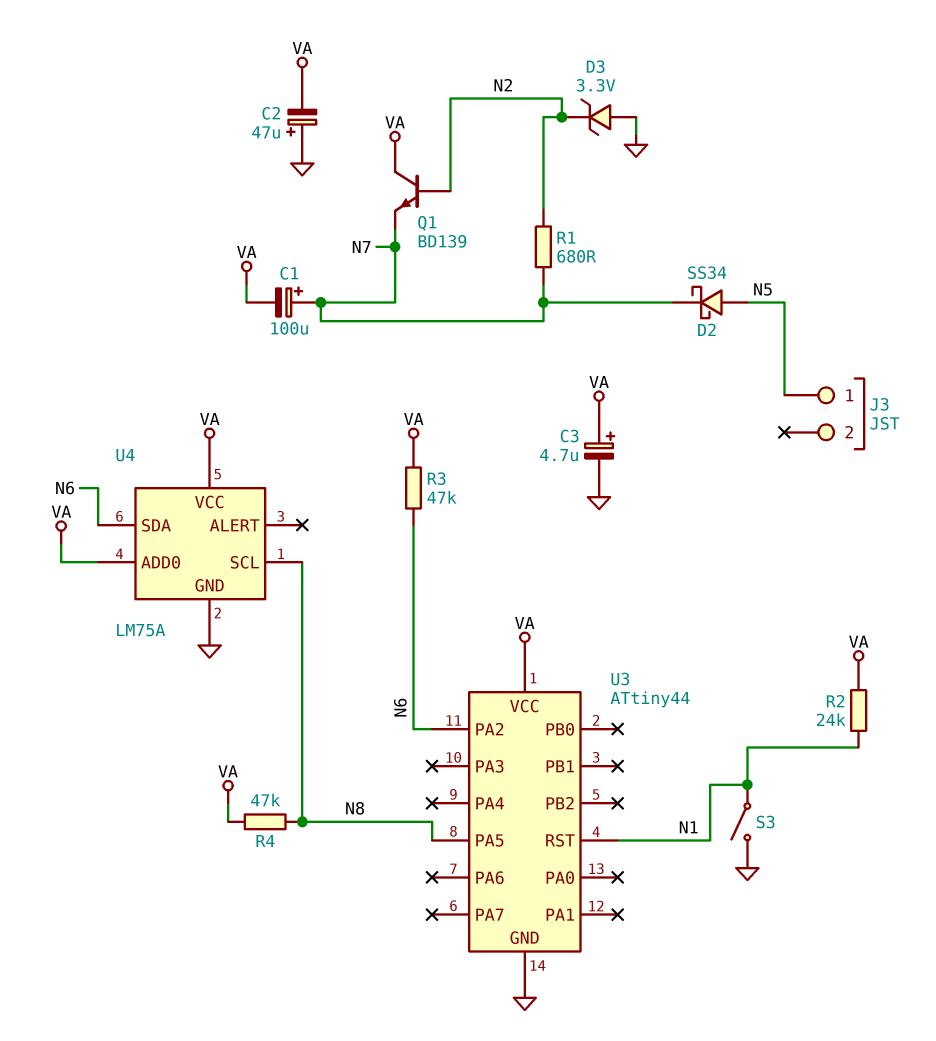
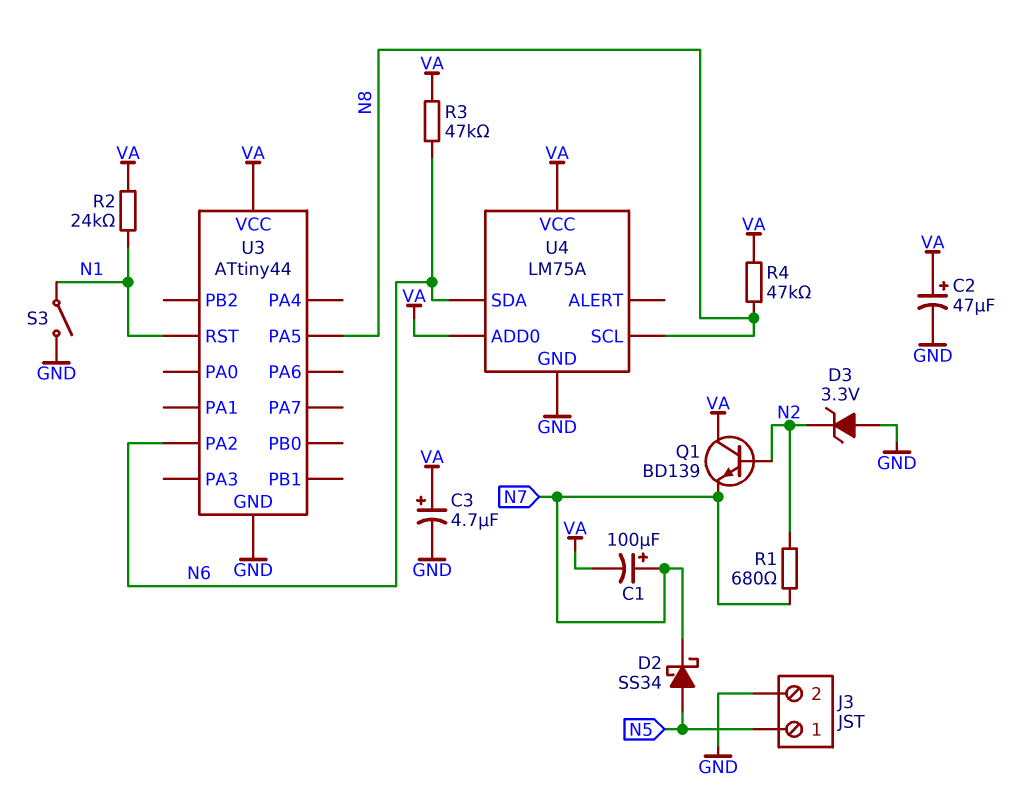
C2: 47uF (plus GND, minus VA) -> 47uF (plus VA, minus GND)
J3 pin 2: none -> GND

